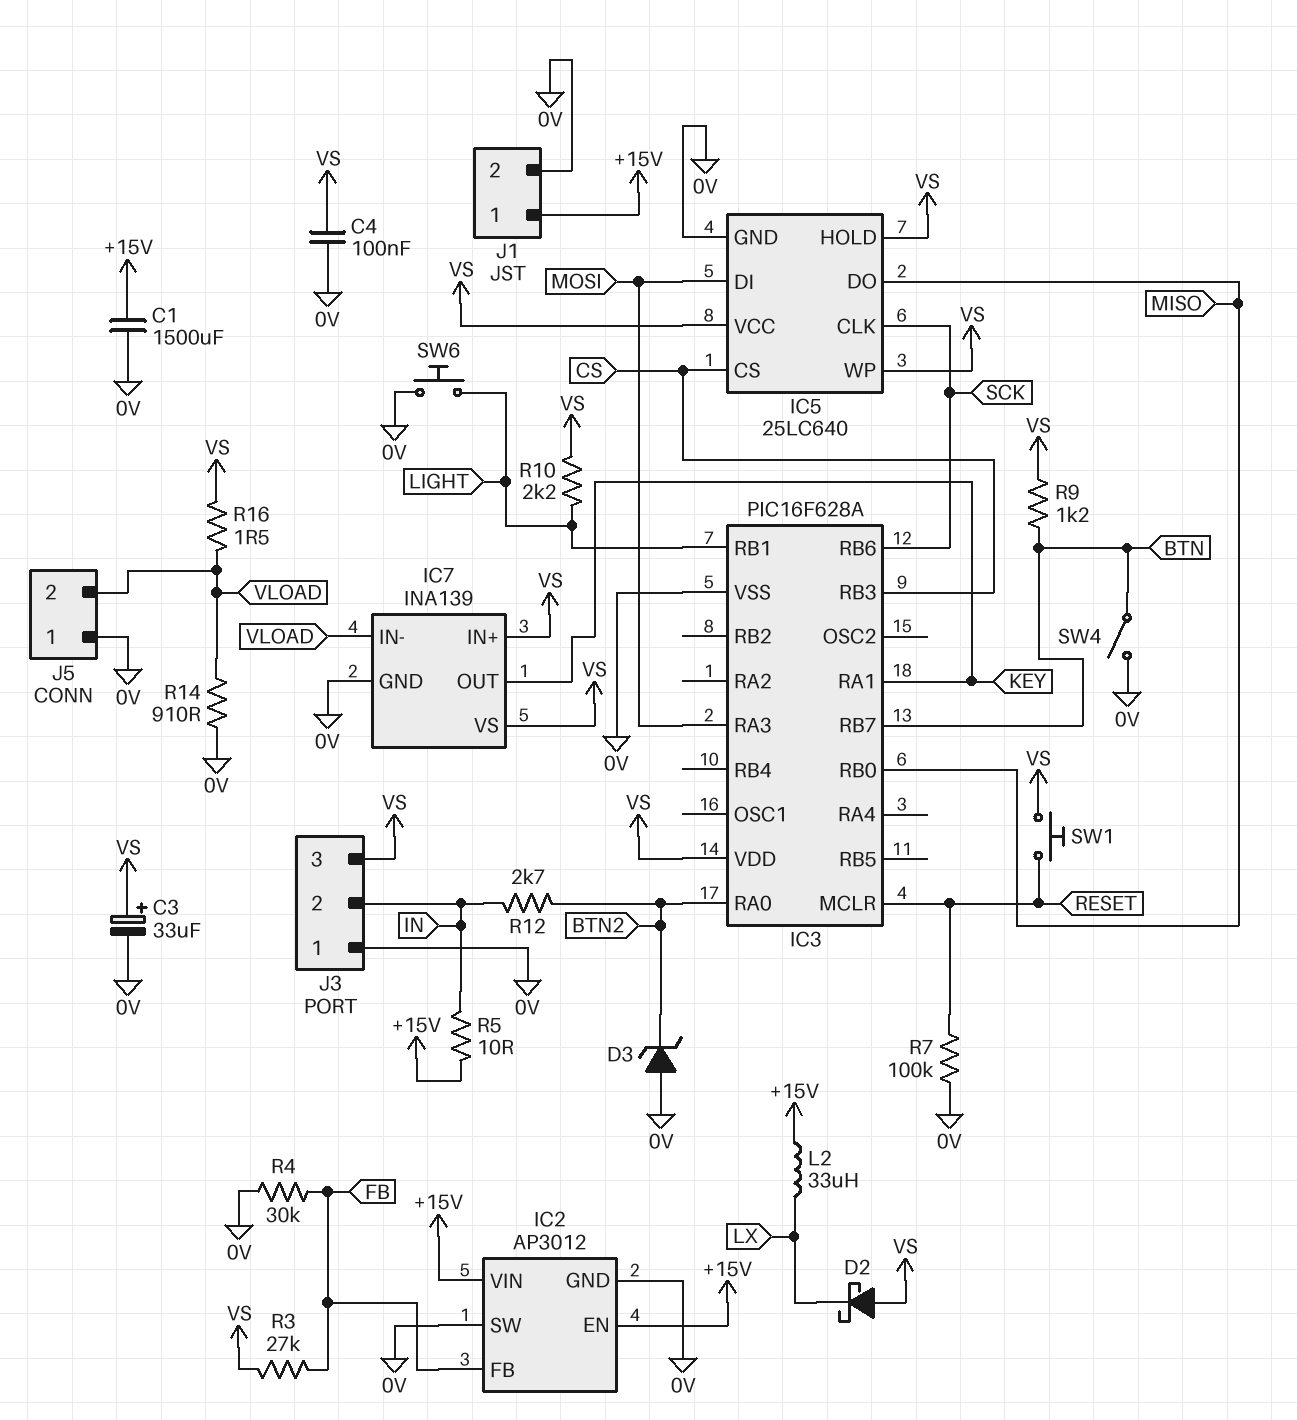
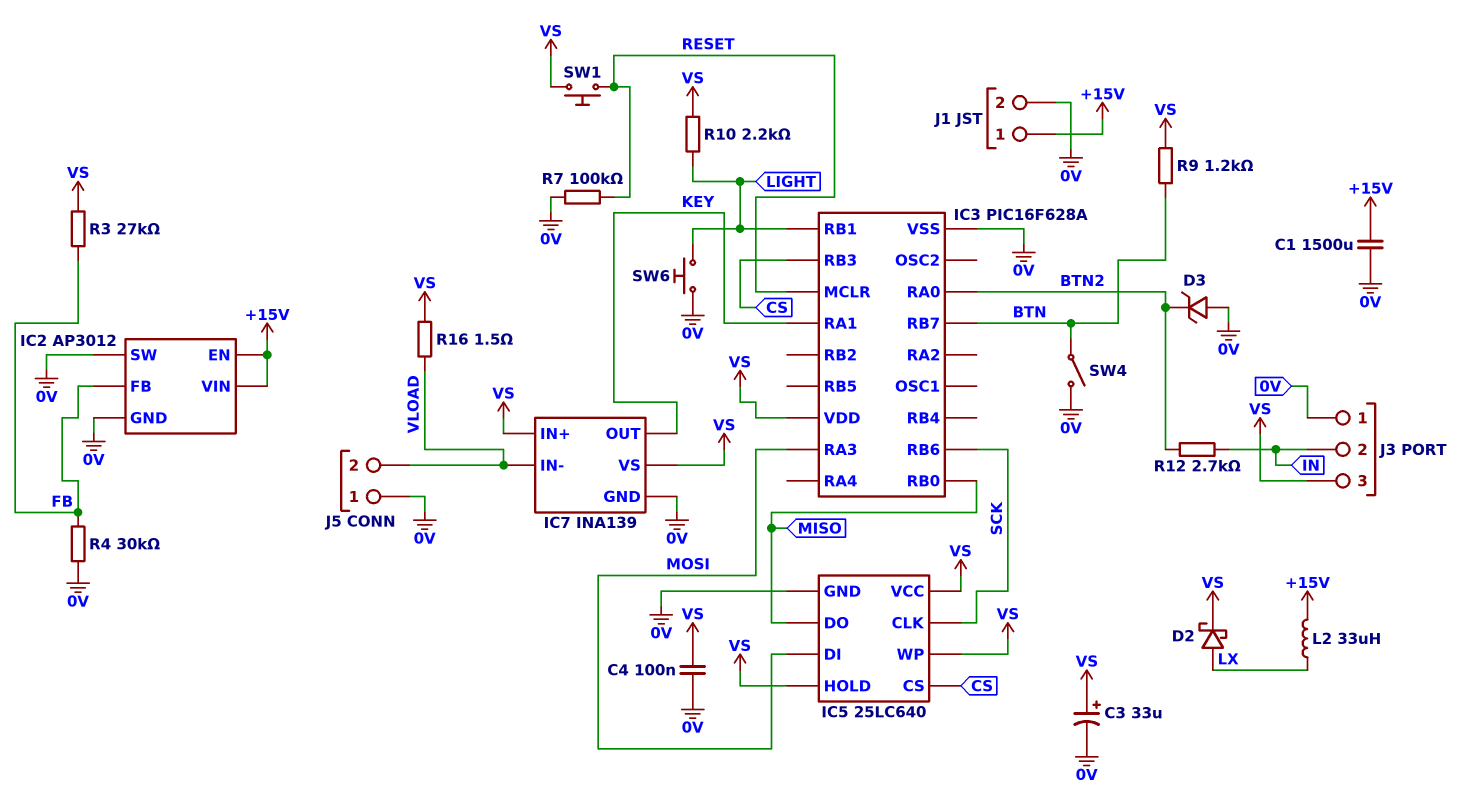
D2: schottky (A VS, K LX) -> schottky (A LX, K VS)
R5: 10 (+15V, IN) -> none
R14: 910 (0V, VLOAD) -> none

